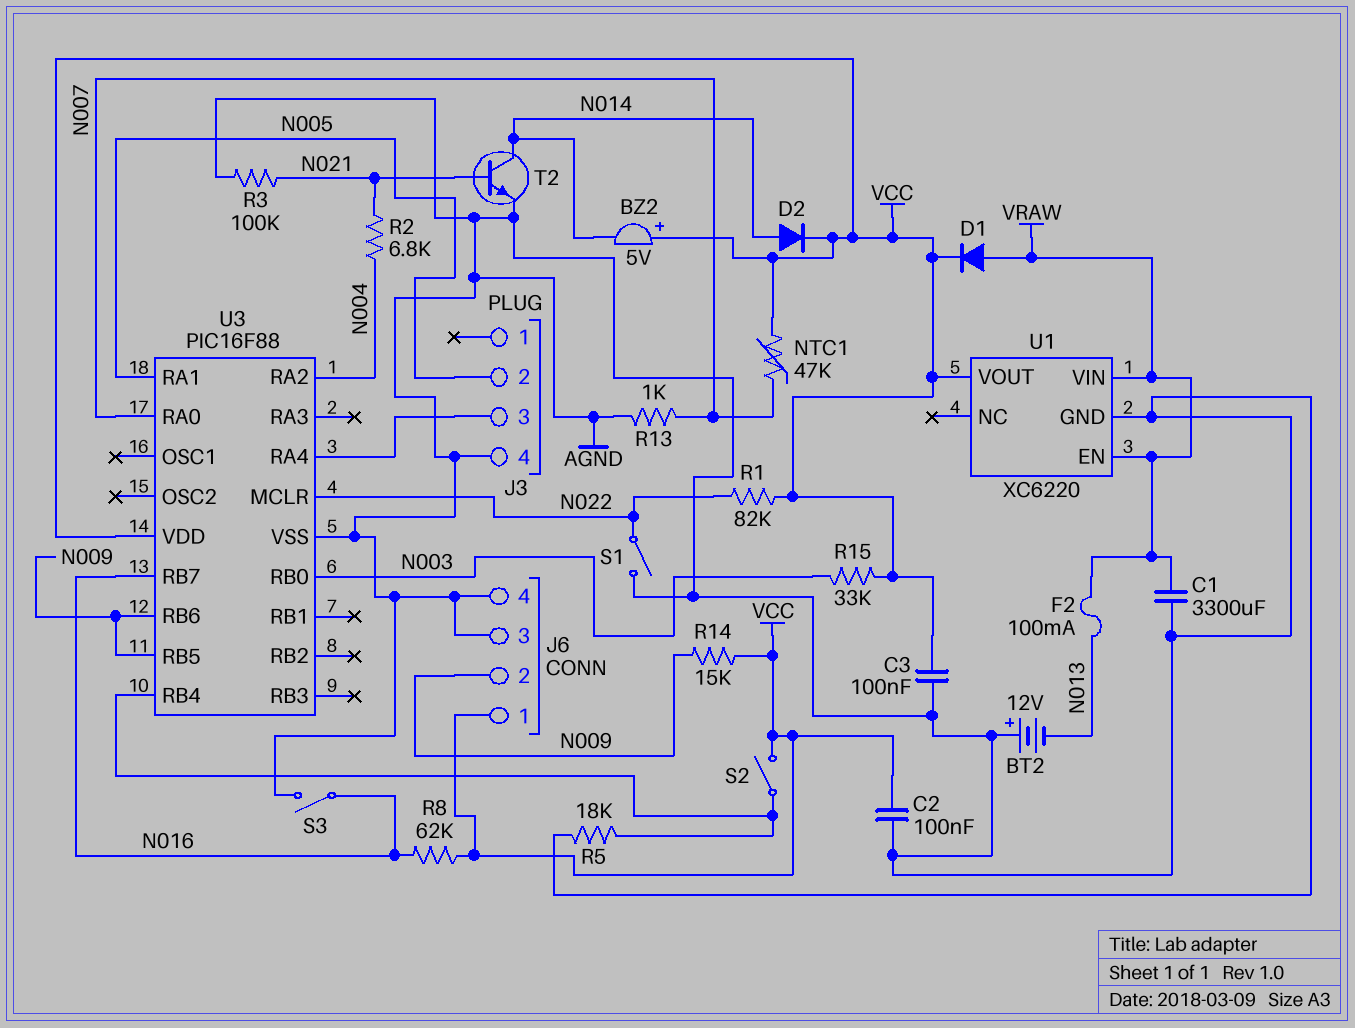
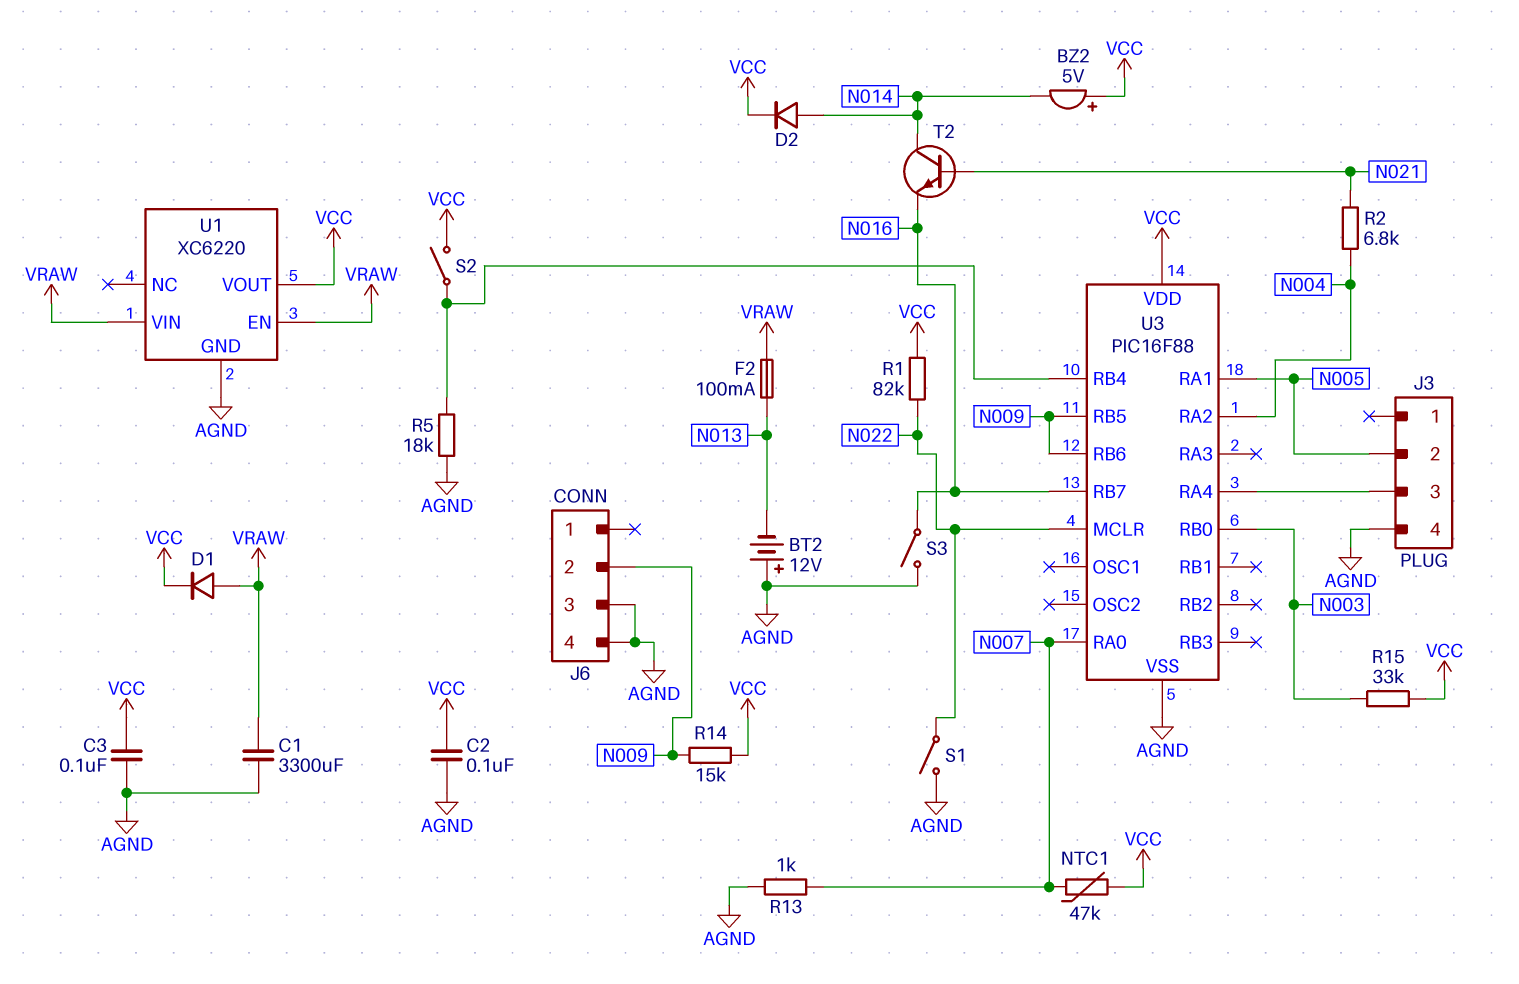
J6 pin 1: VCC -> none
R3: 100k (AGND, N021) -> none
R8: 62k (N016, VCC) -> none
T2: NPN (B N021, C N014, E AGND) -> NPN (B N021, C N014, E N016)

